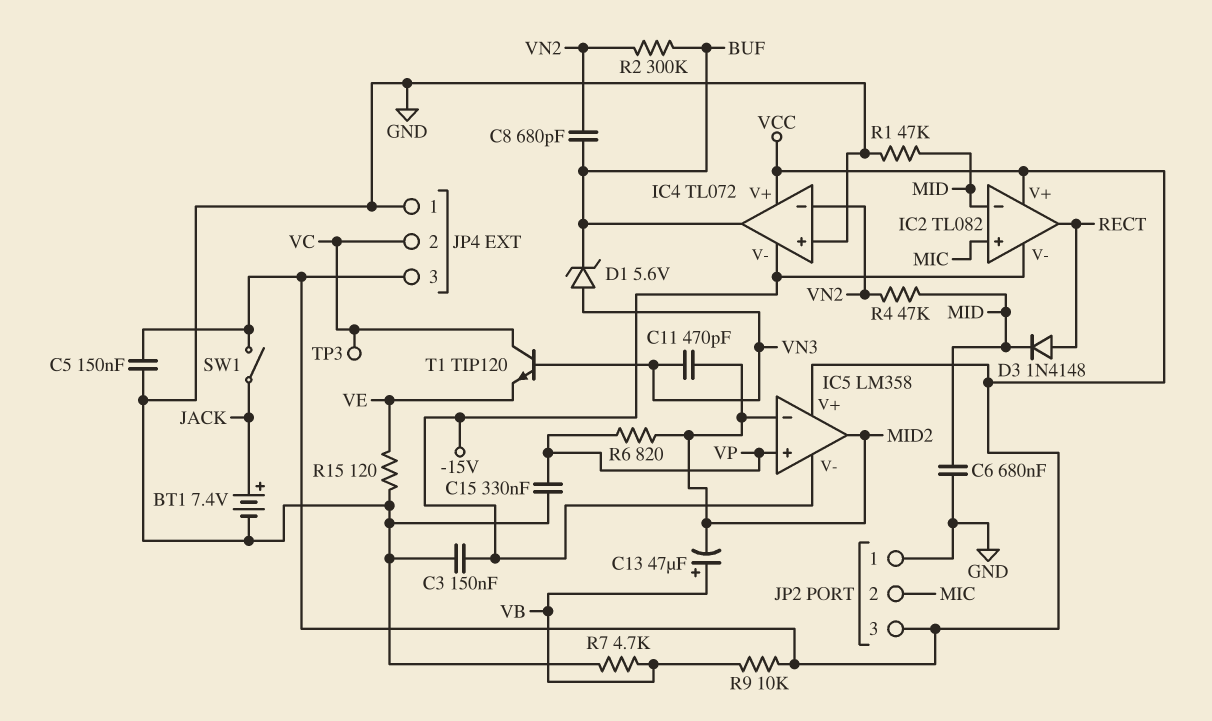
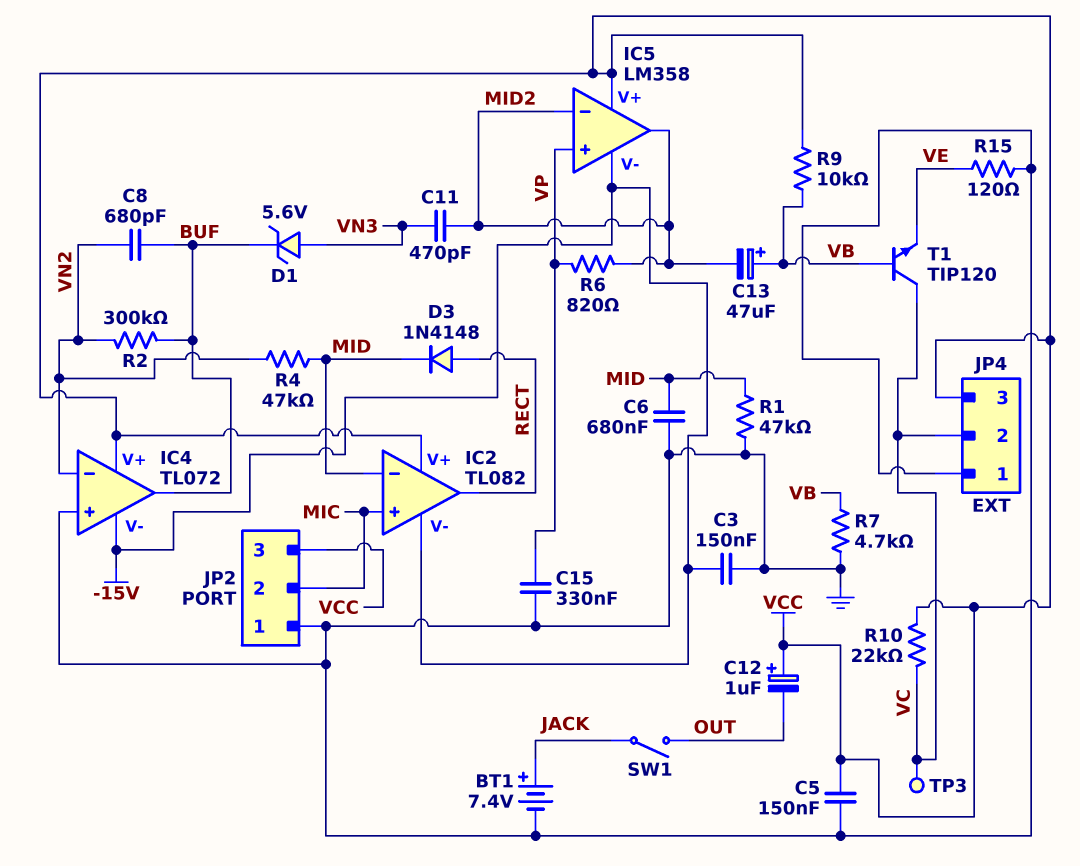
C12: none -> 1uF (plus VCC, minus OUT)
R10: none -> 22k (VC, VCC)
SW1: switch (JACK, VCC) -> switch (JACK, OUT)
T1: NPN TIP120 (B VN3, C VC, E VE) -> NPN TIP120 (B VB, C VC, E VE)

